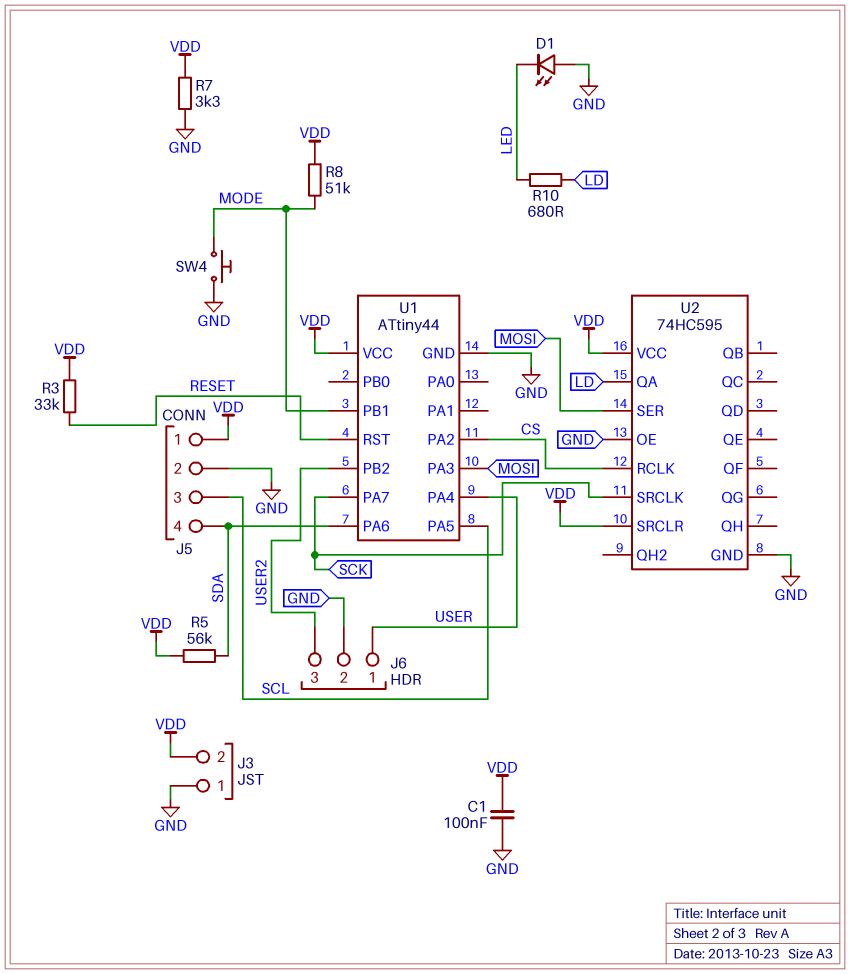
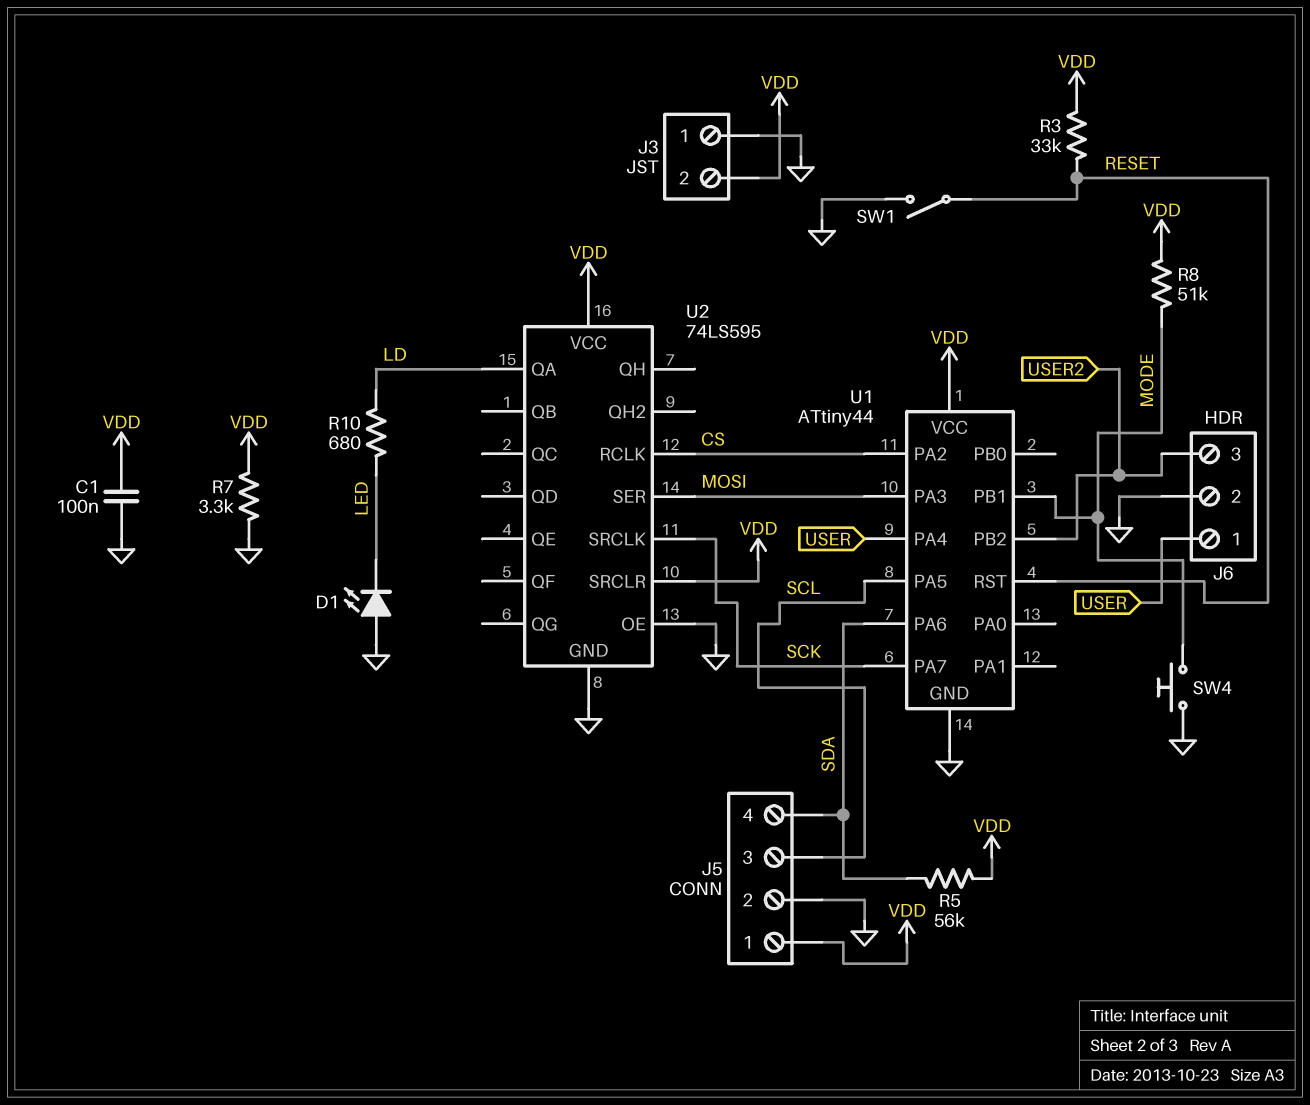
SW1: none -> switch (GND, RESET)
U2: 74HC595 -> 74LS595

